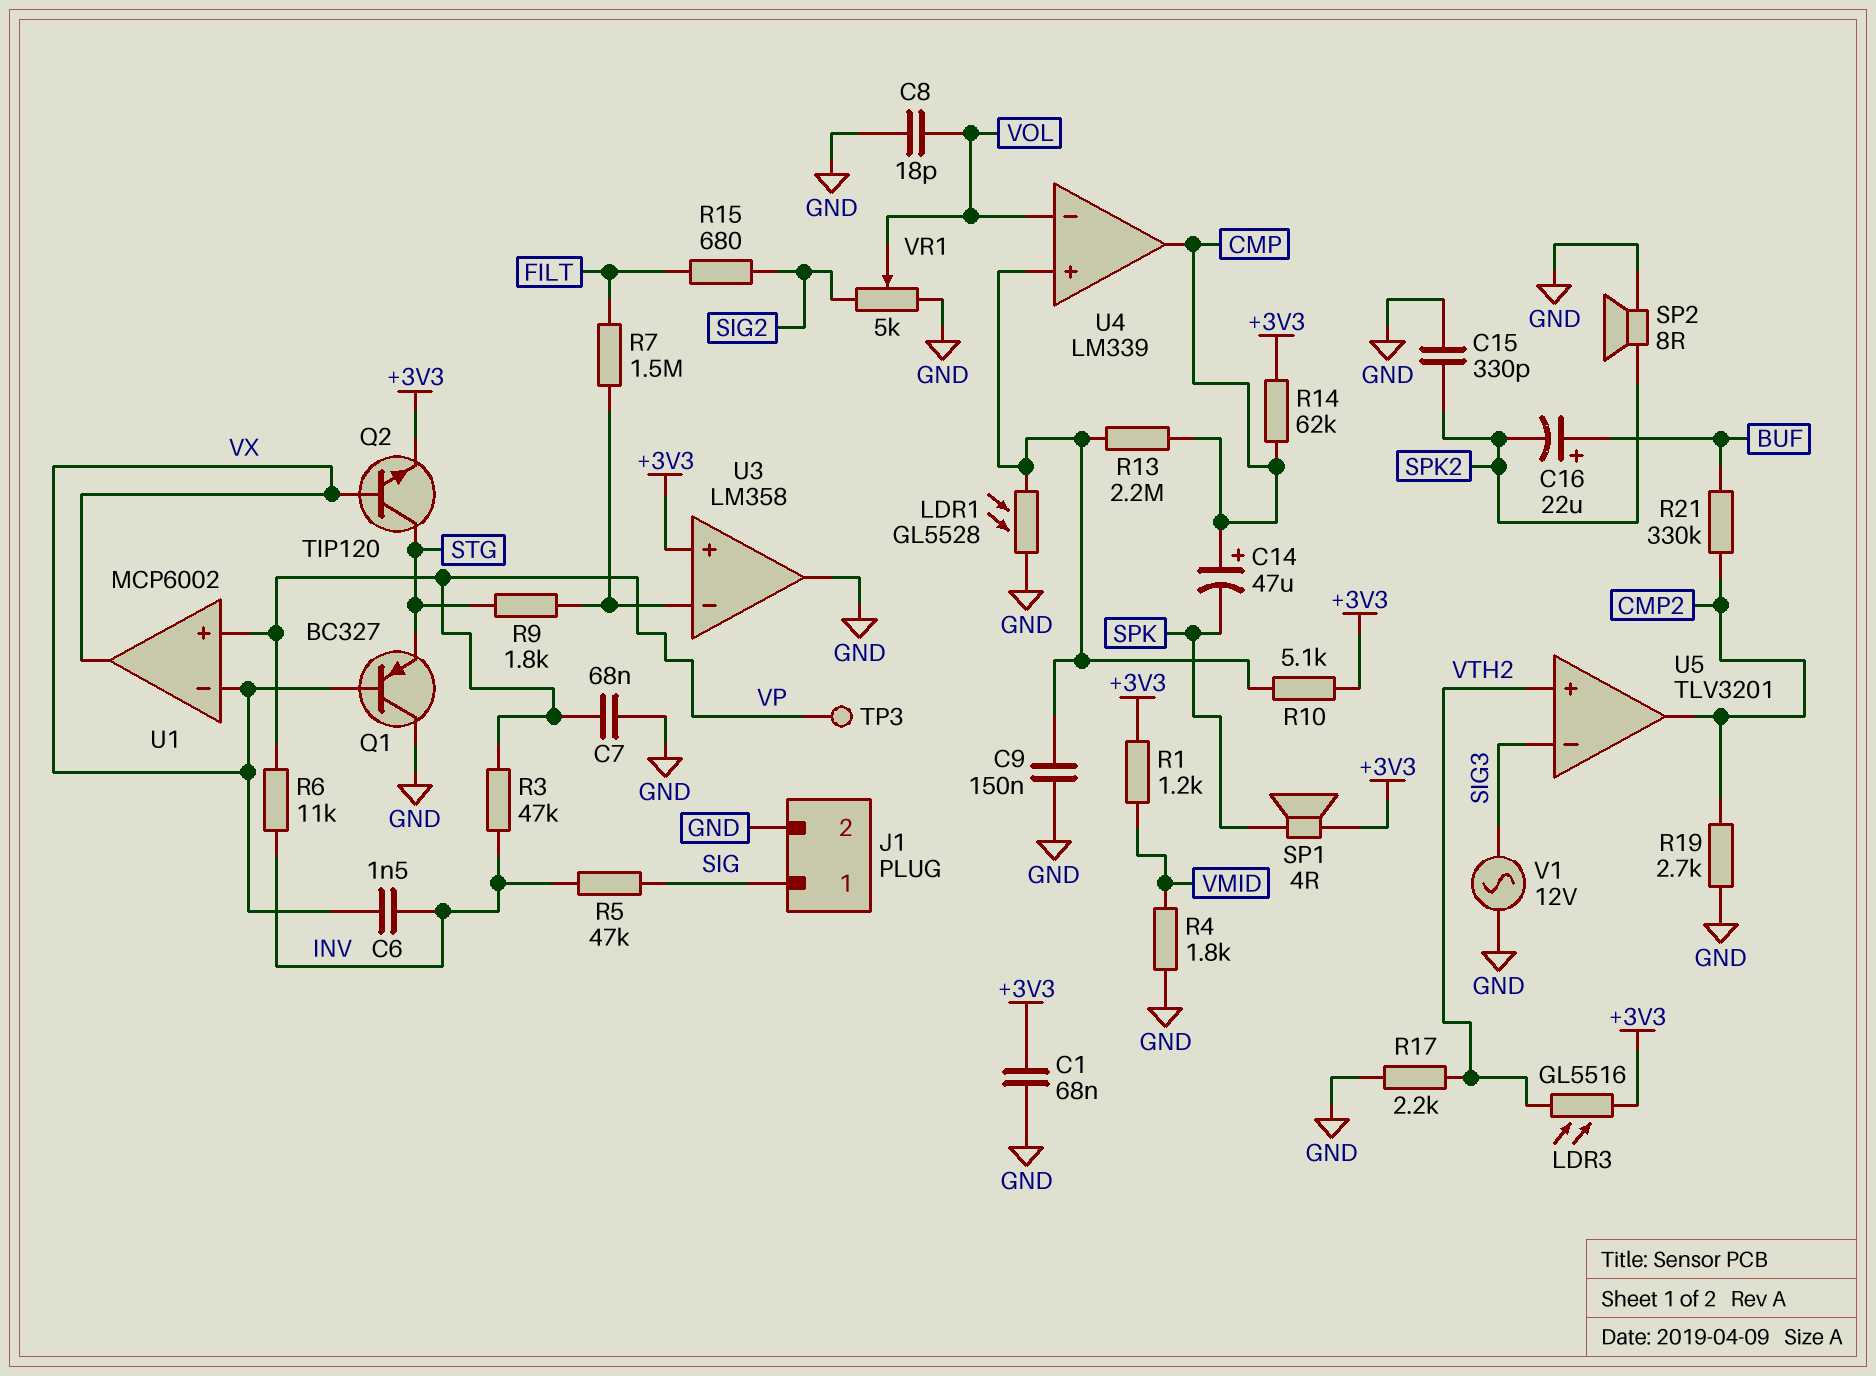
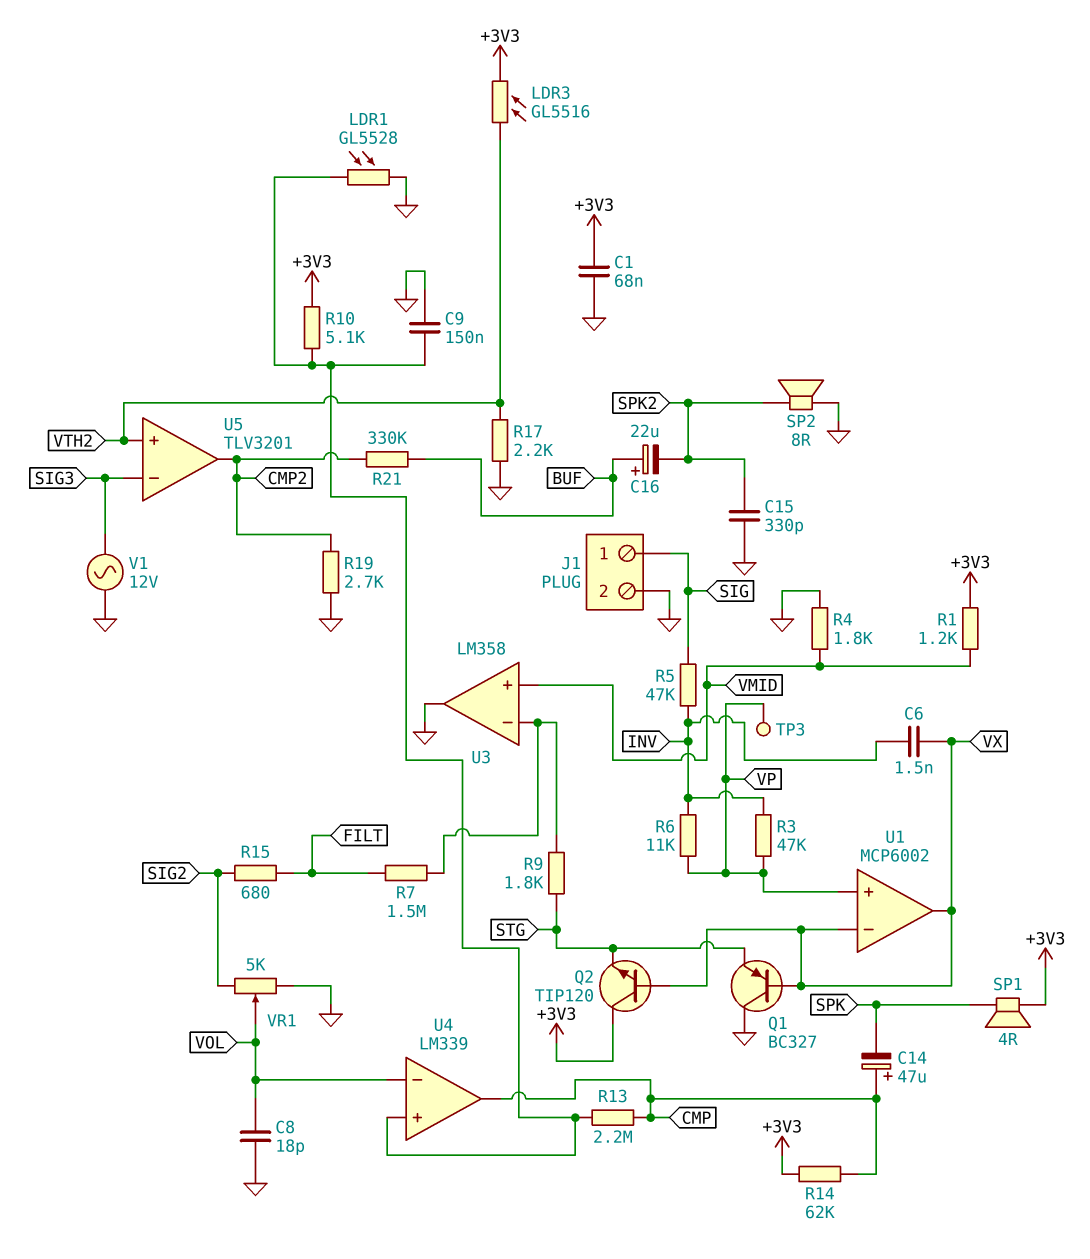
C7: 68nF (GND, VP) -> none
Q2: NPN TIP120 (B VX, C STG, E +3V3) -> NPN TIP120 (B VX, C +3V3, E STG)
U3 pin in+: +3V3 -> VMID

